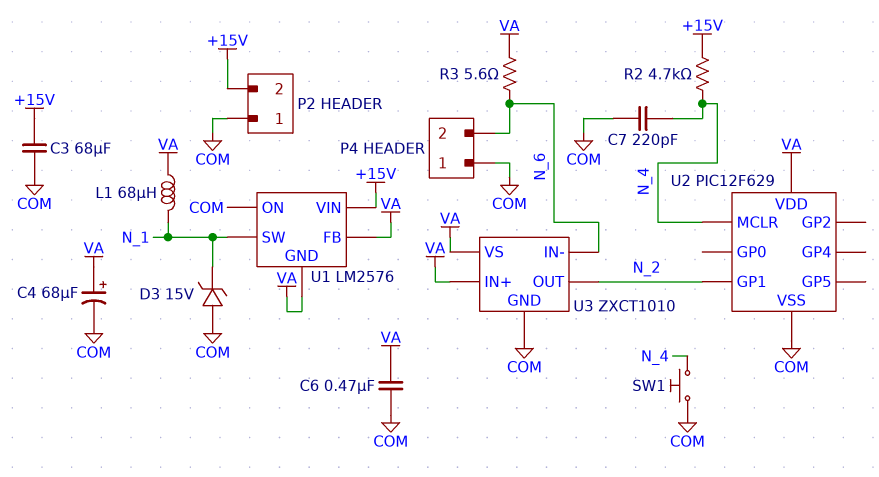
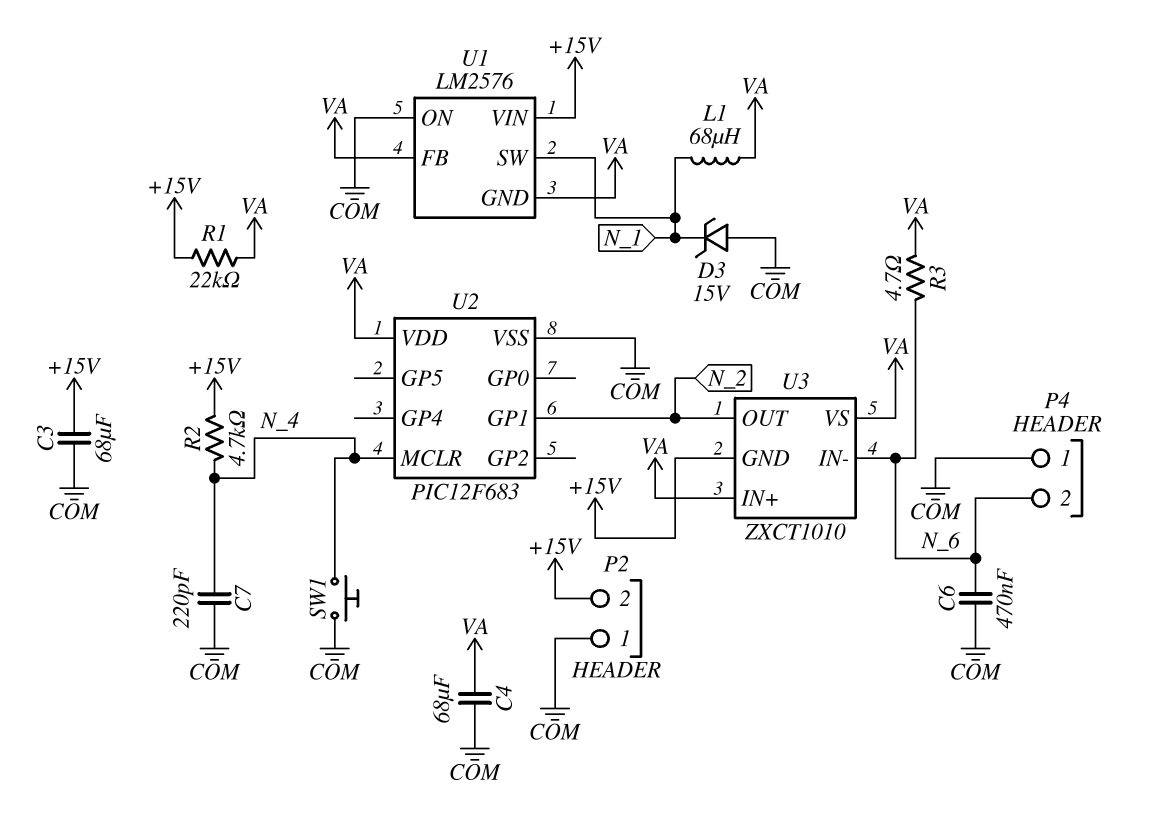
C4: 68uF (plus VA, minus COM) -> 68uF (COM, VA)
C6: 470nF (COM, VA) -> 470nF (COM, N_6)
R1: none -> 22k (+15V, VA)
R3: 5.6 (N_6, VA) -> 4.7 (N_6, VA)
U2: PIC12F629 -> PIC12F683
U3 pin GND: COM -> +15V

